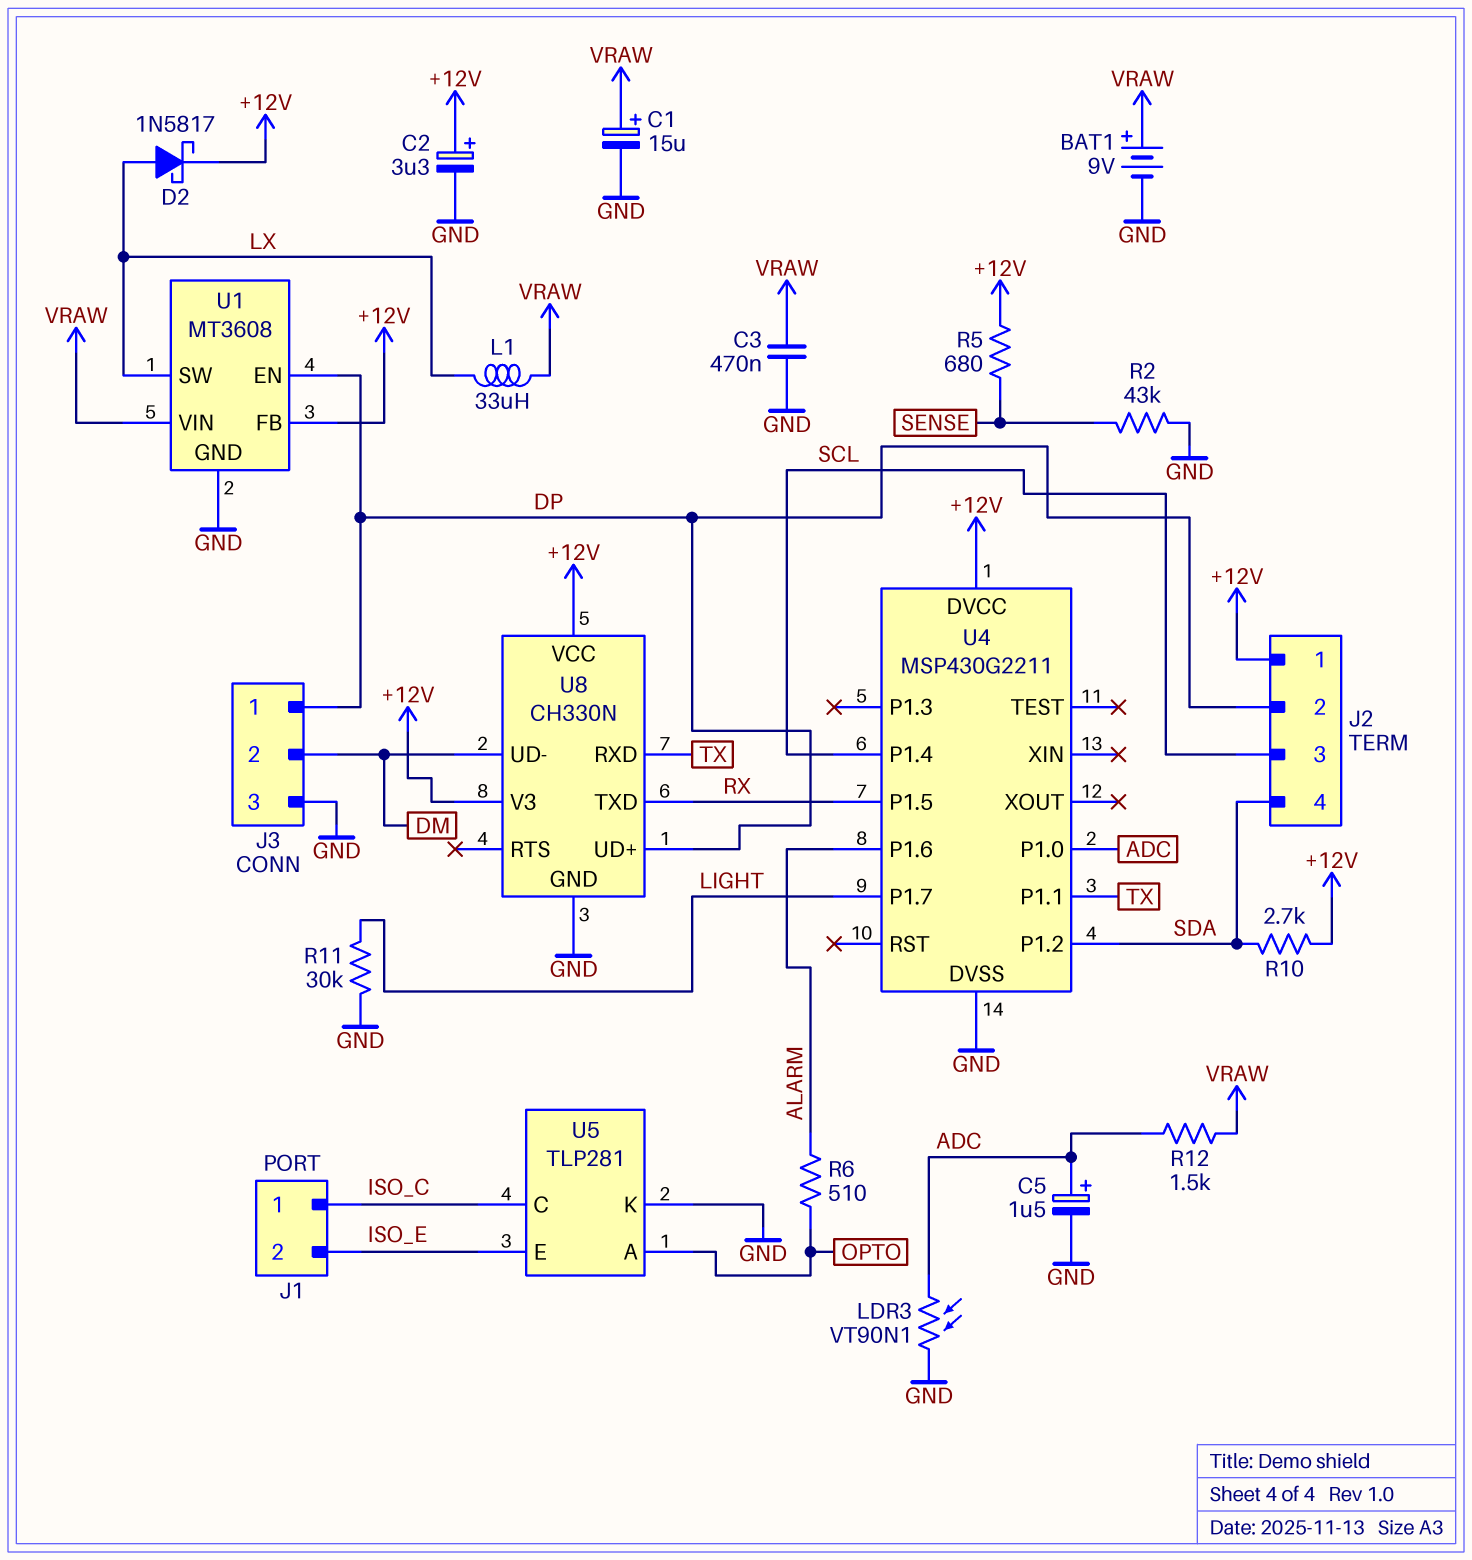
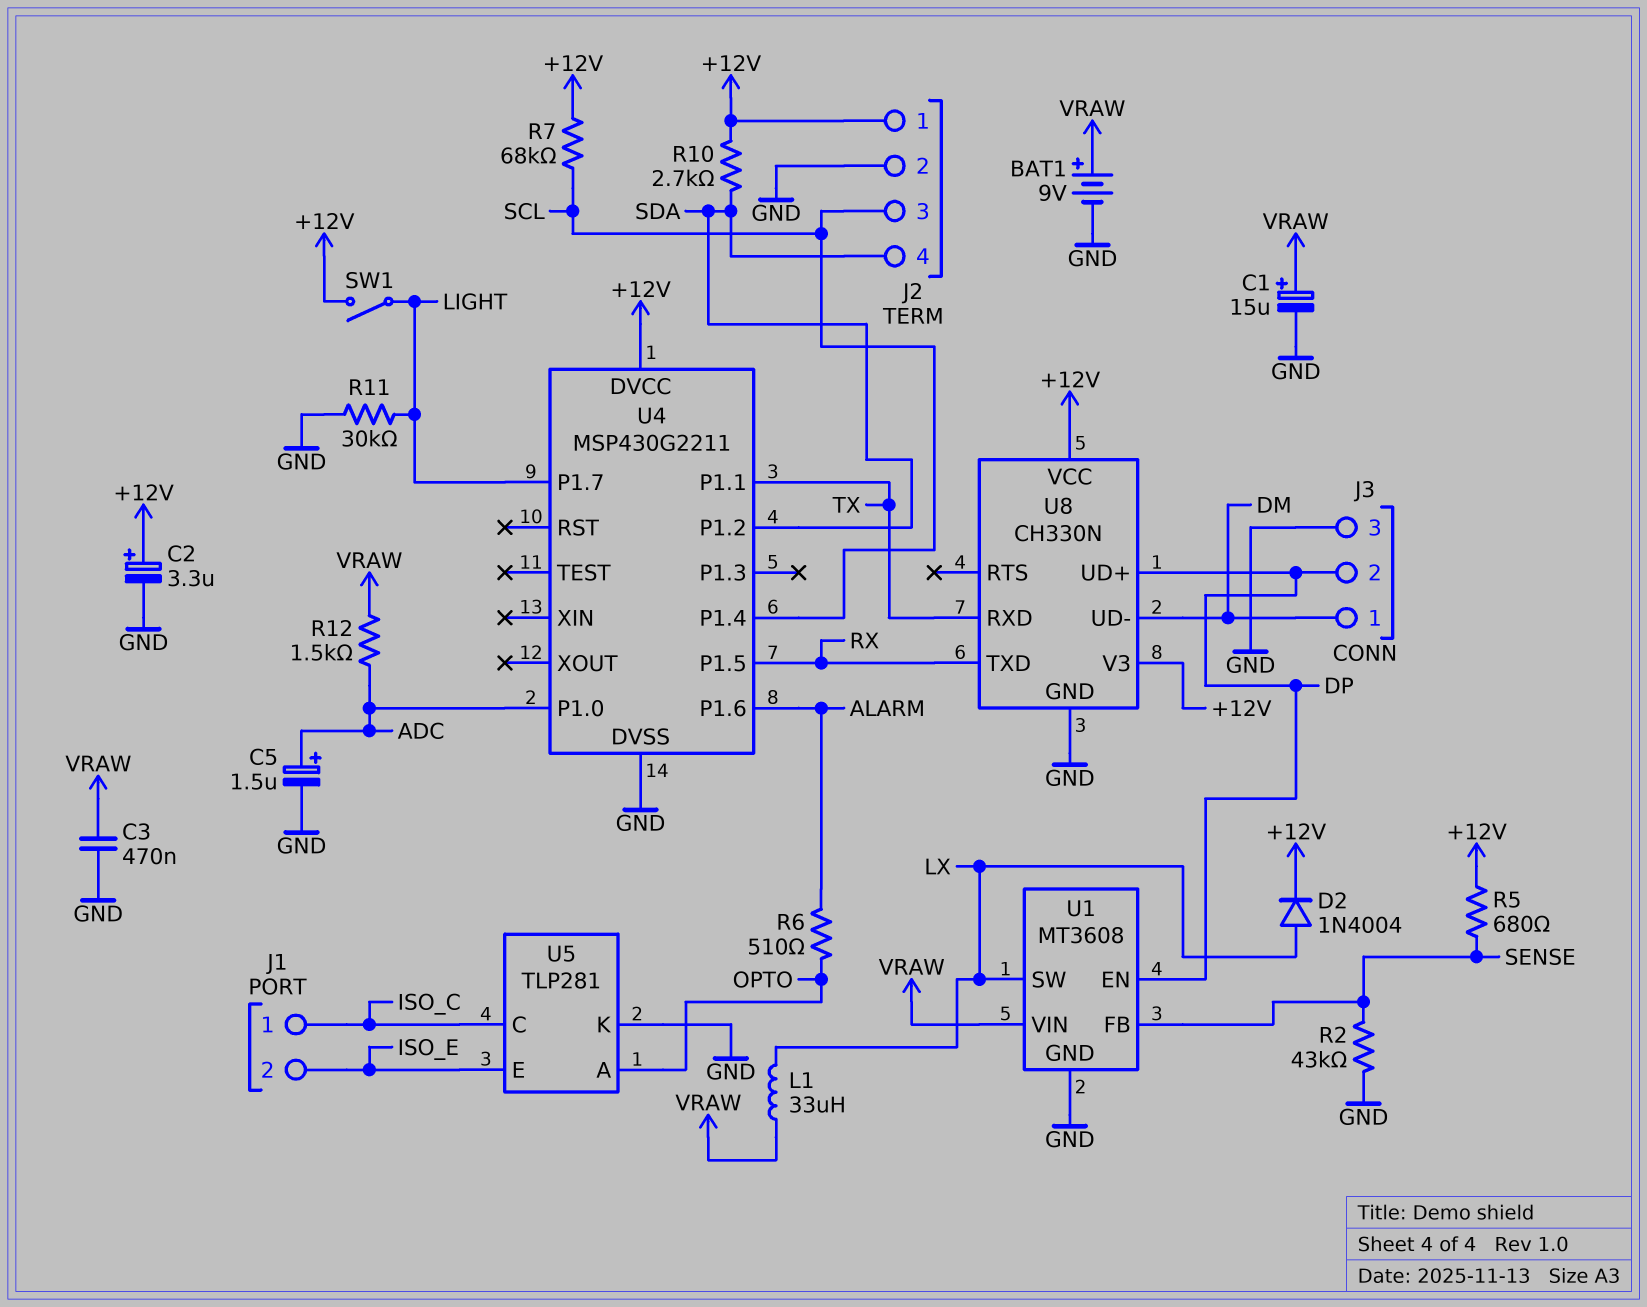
D2: schottky 1N5817 (A LX, K +12V) -> diode 1N4004 (A LX, K +12V)
J2 pin 2: DP -> GND
J3 pin 1: DP -> DM
J3 pin 2: DM -> DP
LDR3: VT90N1 (ADC, GND) -> none
R7: none -> 68k (+12V, SCL)
SW1: none -> switch (+12V, LIGHT)
U1 pin FB: +12V -> SENSE

